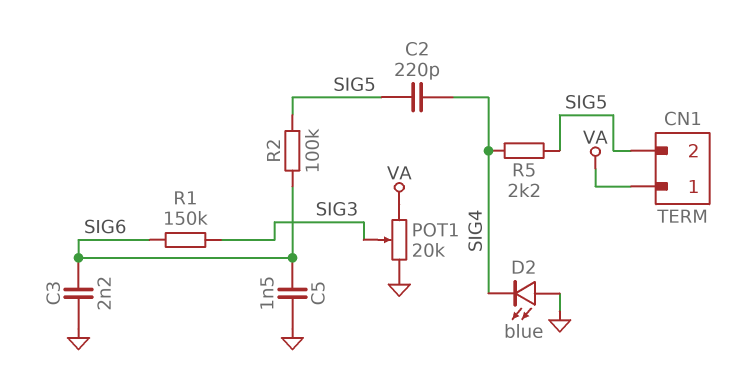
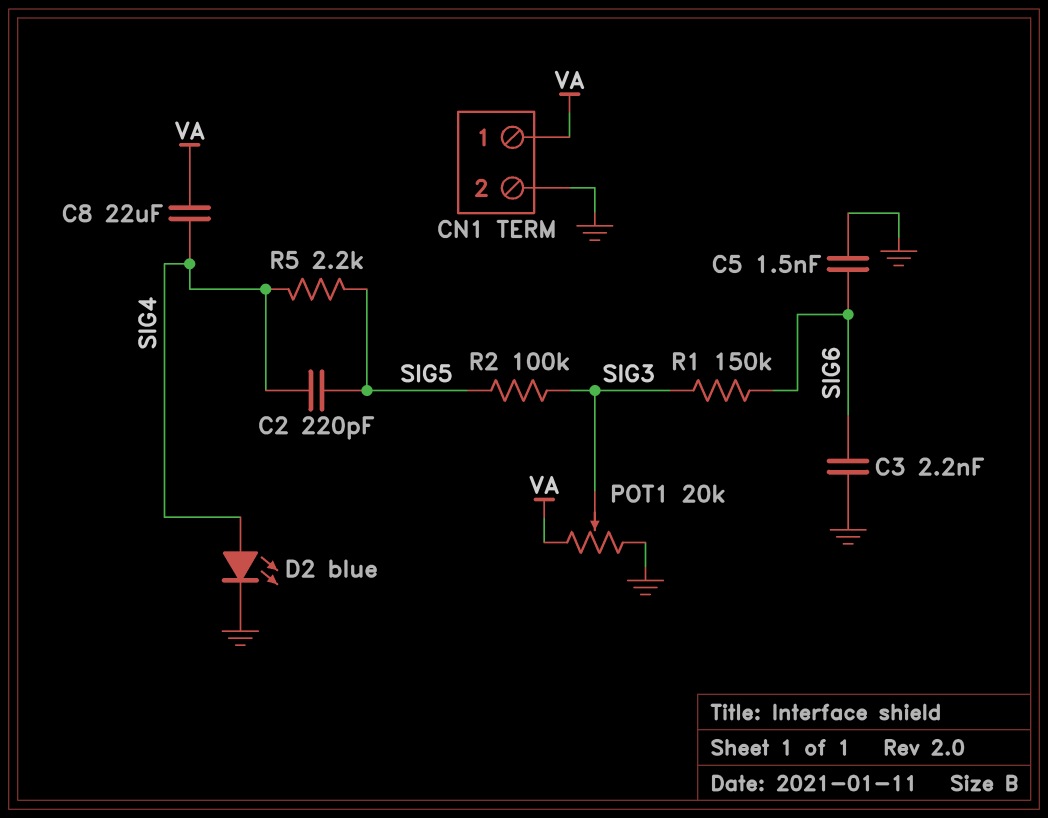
C8: none -> 22uF (SIG4, VA)
CN1 pin 2: SIG5 -> GND
D2: LED blue (A GND, K SIG4) -> LED blue (A SIG4, K GND)
R2: 100k (SIG5, SIG6) -> 100k (SIG3, SIG5)

